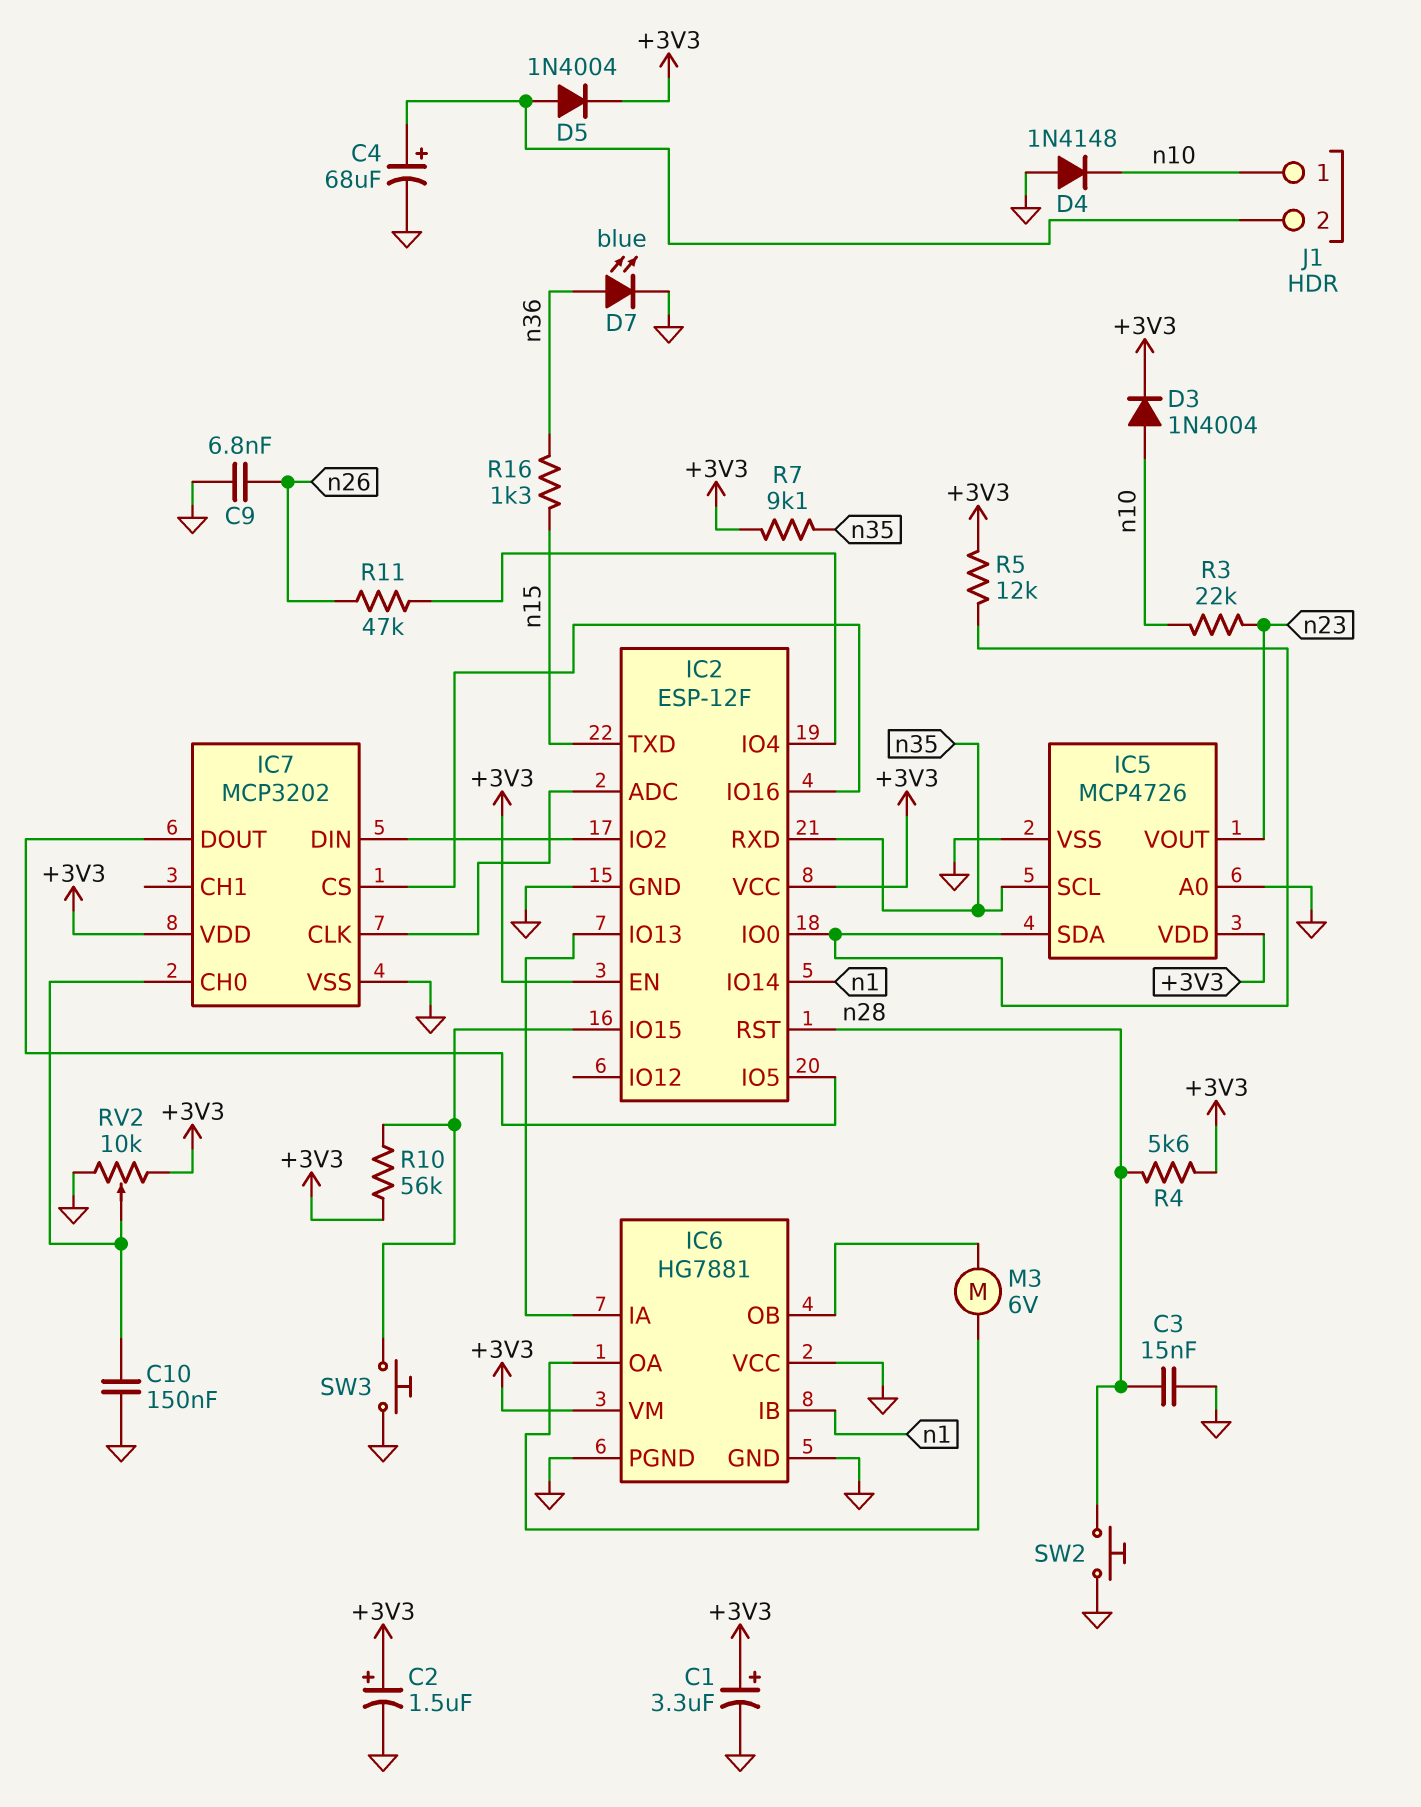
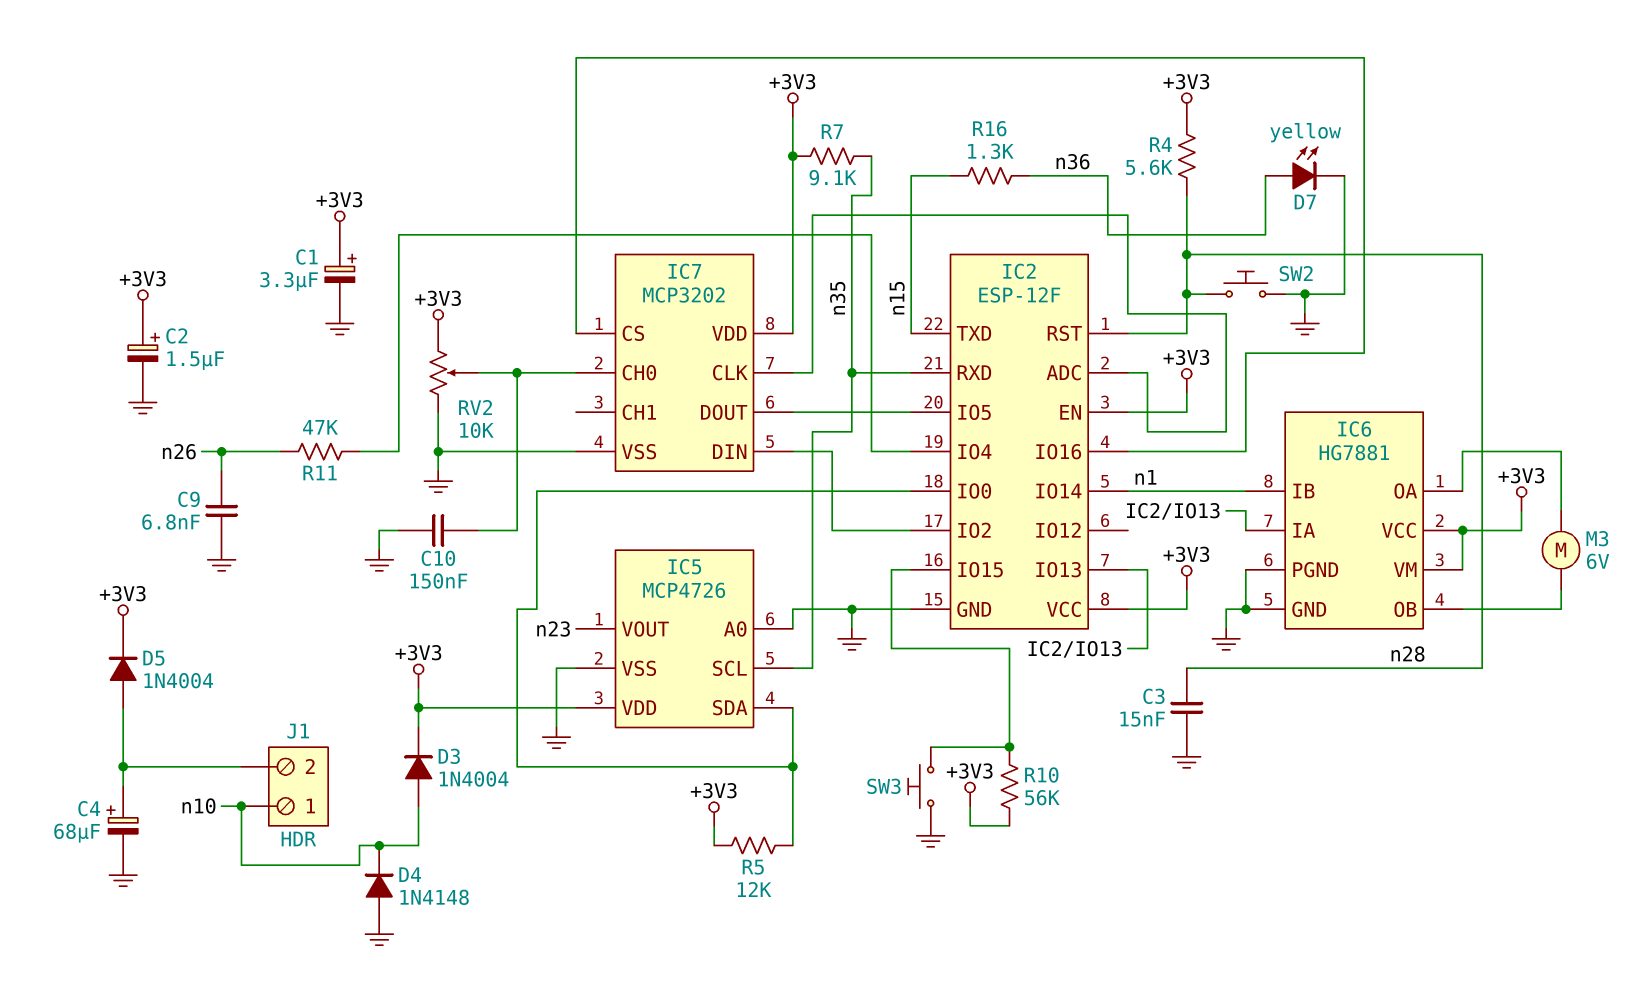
D7: LED blue (A n36, K GND) -> LED yellow (A n36, K GND)
IC6 pin VCC: GND -> +3V3
R3: 22k (n10, n23) -> none

